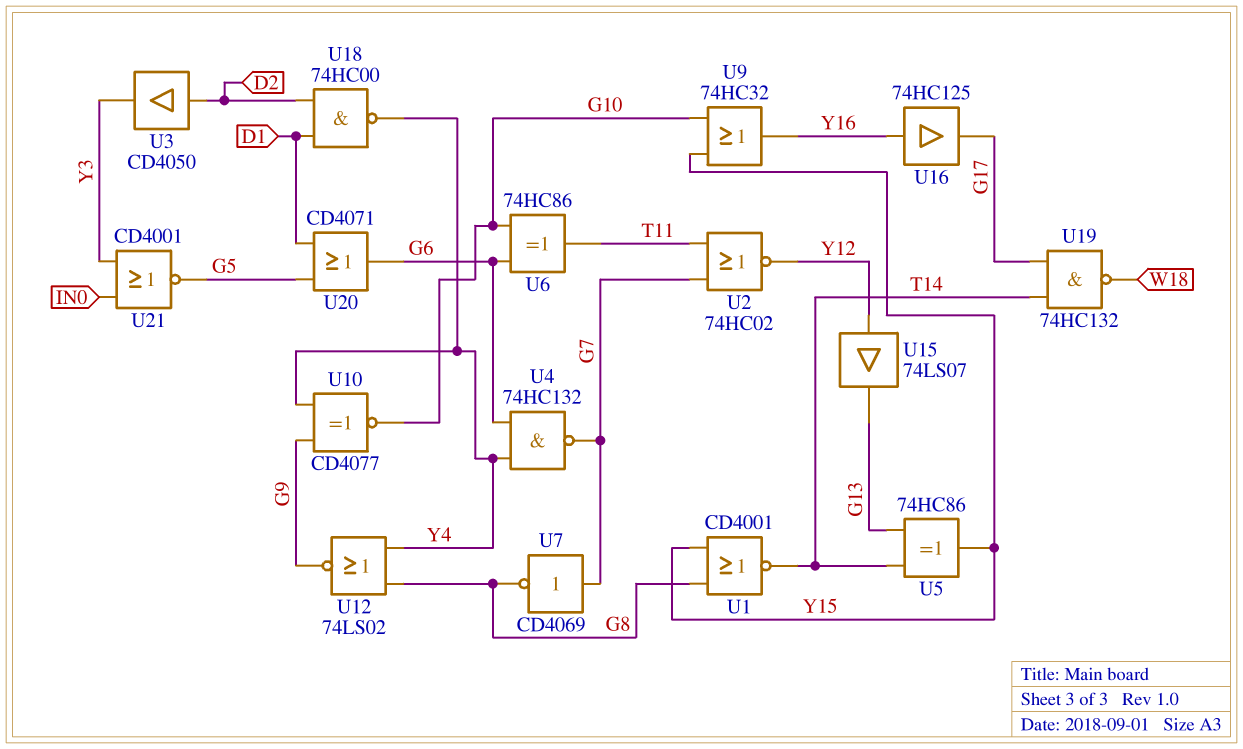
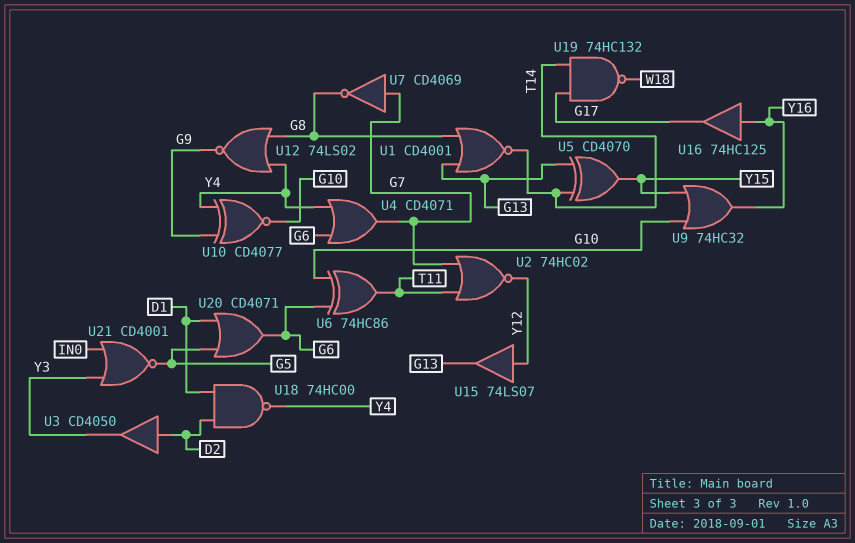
U1: NOR CD4001 (in G8, in Y15, out T14) -> NOR CD4001 (in G8, in G13, out T14)
U4: NAND 74HC132 (in G6, in Y4, out G7) -> OR CD4071 (in G6, in Y4, out G7)
U5: XOR 74HC86 (in G13, in T14, out Y15) -> XOR CD4070 (in G13, in T14, out Y15)

